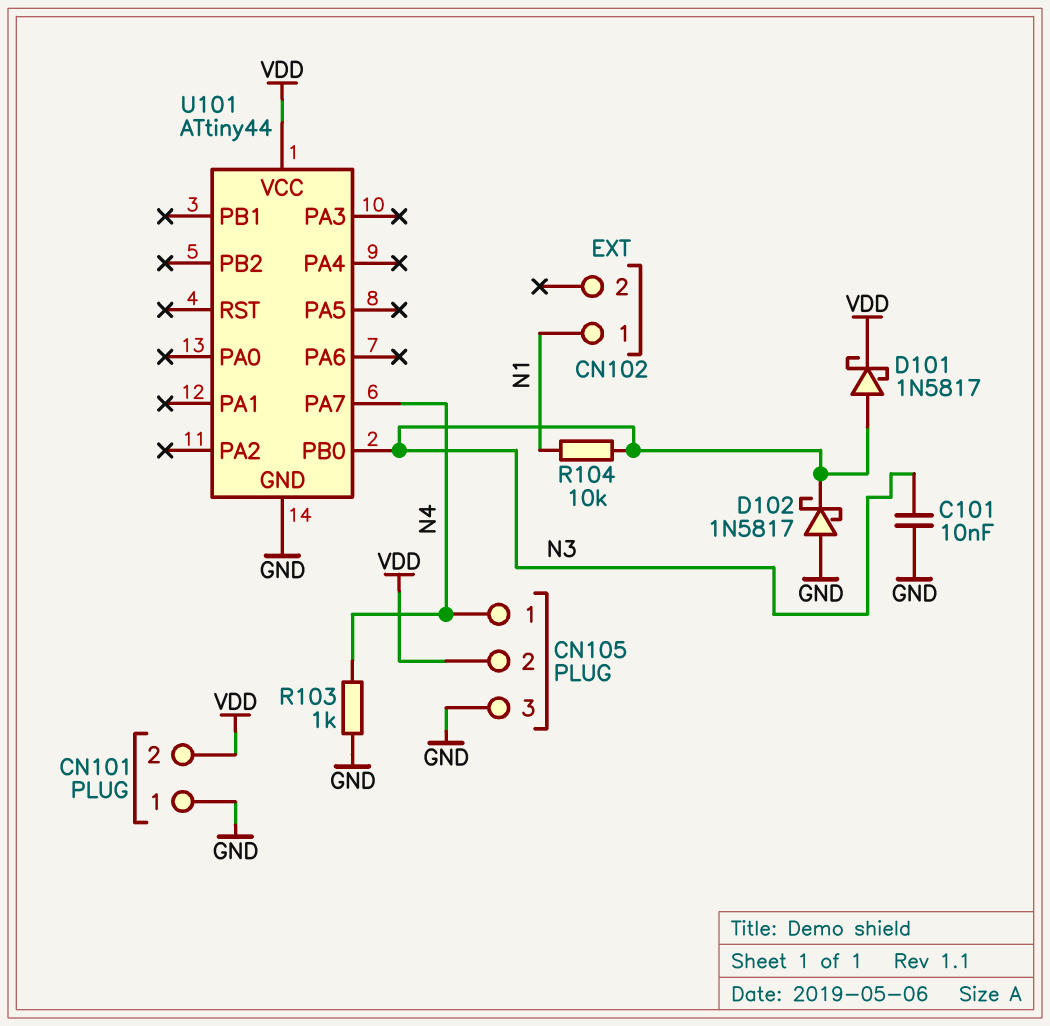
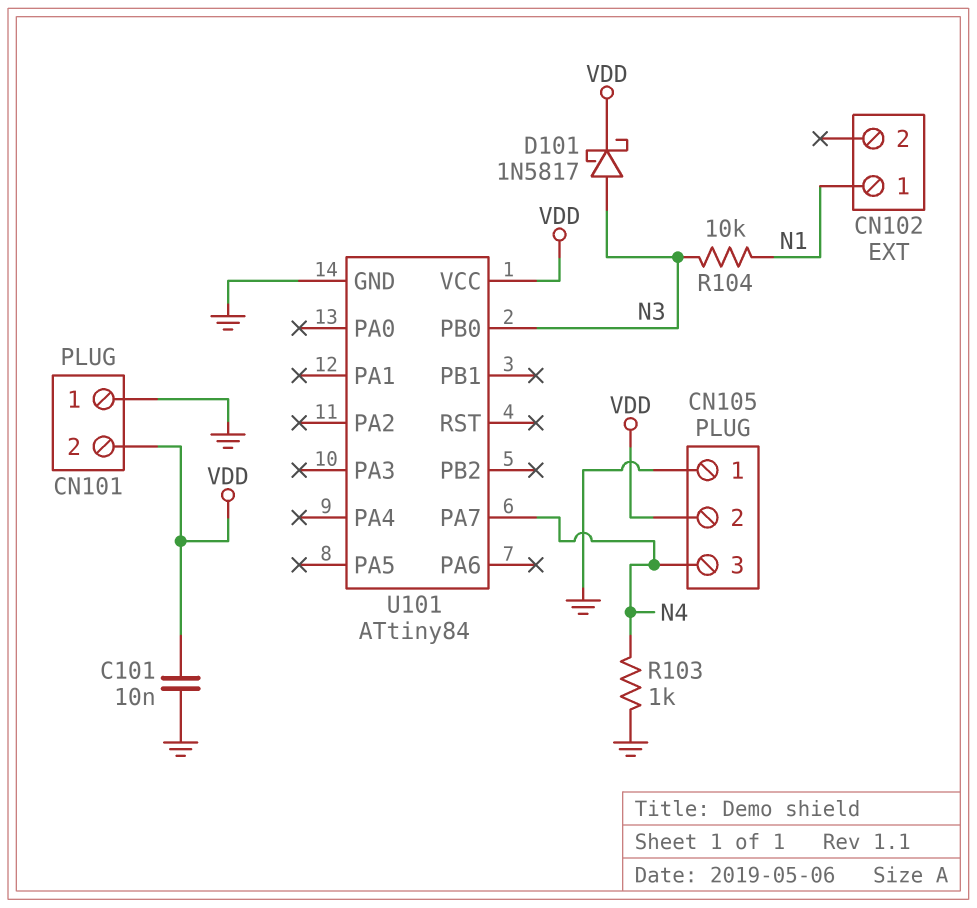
C101: 10nF (GND, N3) -> 10nF (GND, VDD)
CN105 pin 1: N4 -> GND
CN105 pin 3: GND -> N4
D102: schottky 1N5817 (A GND, K N3) -> none
U101: ATtiny44 -> ATtiny84

